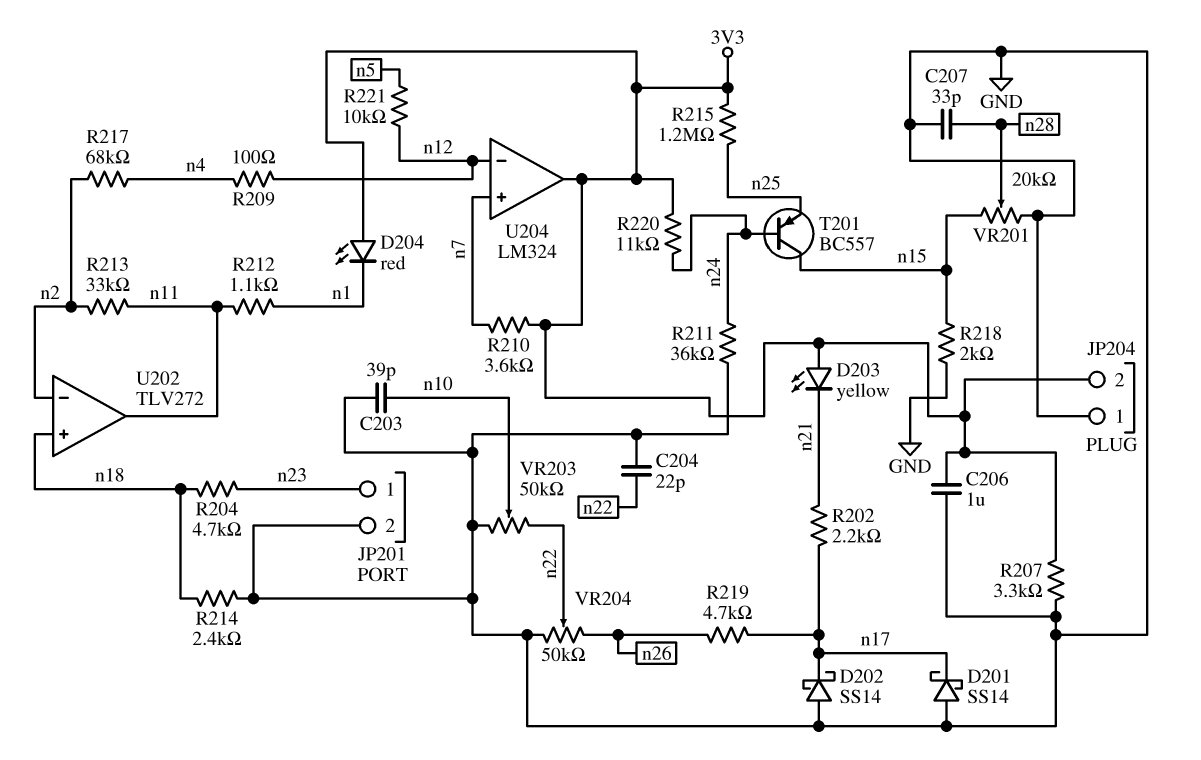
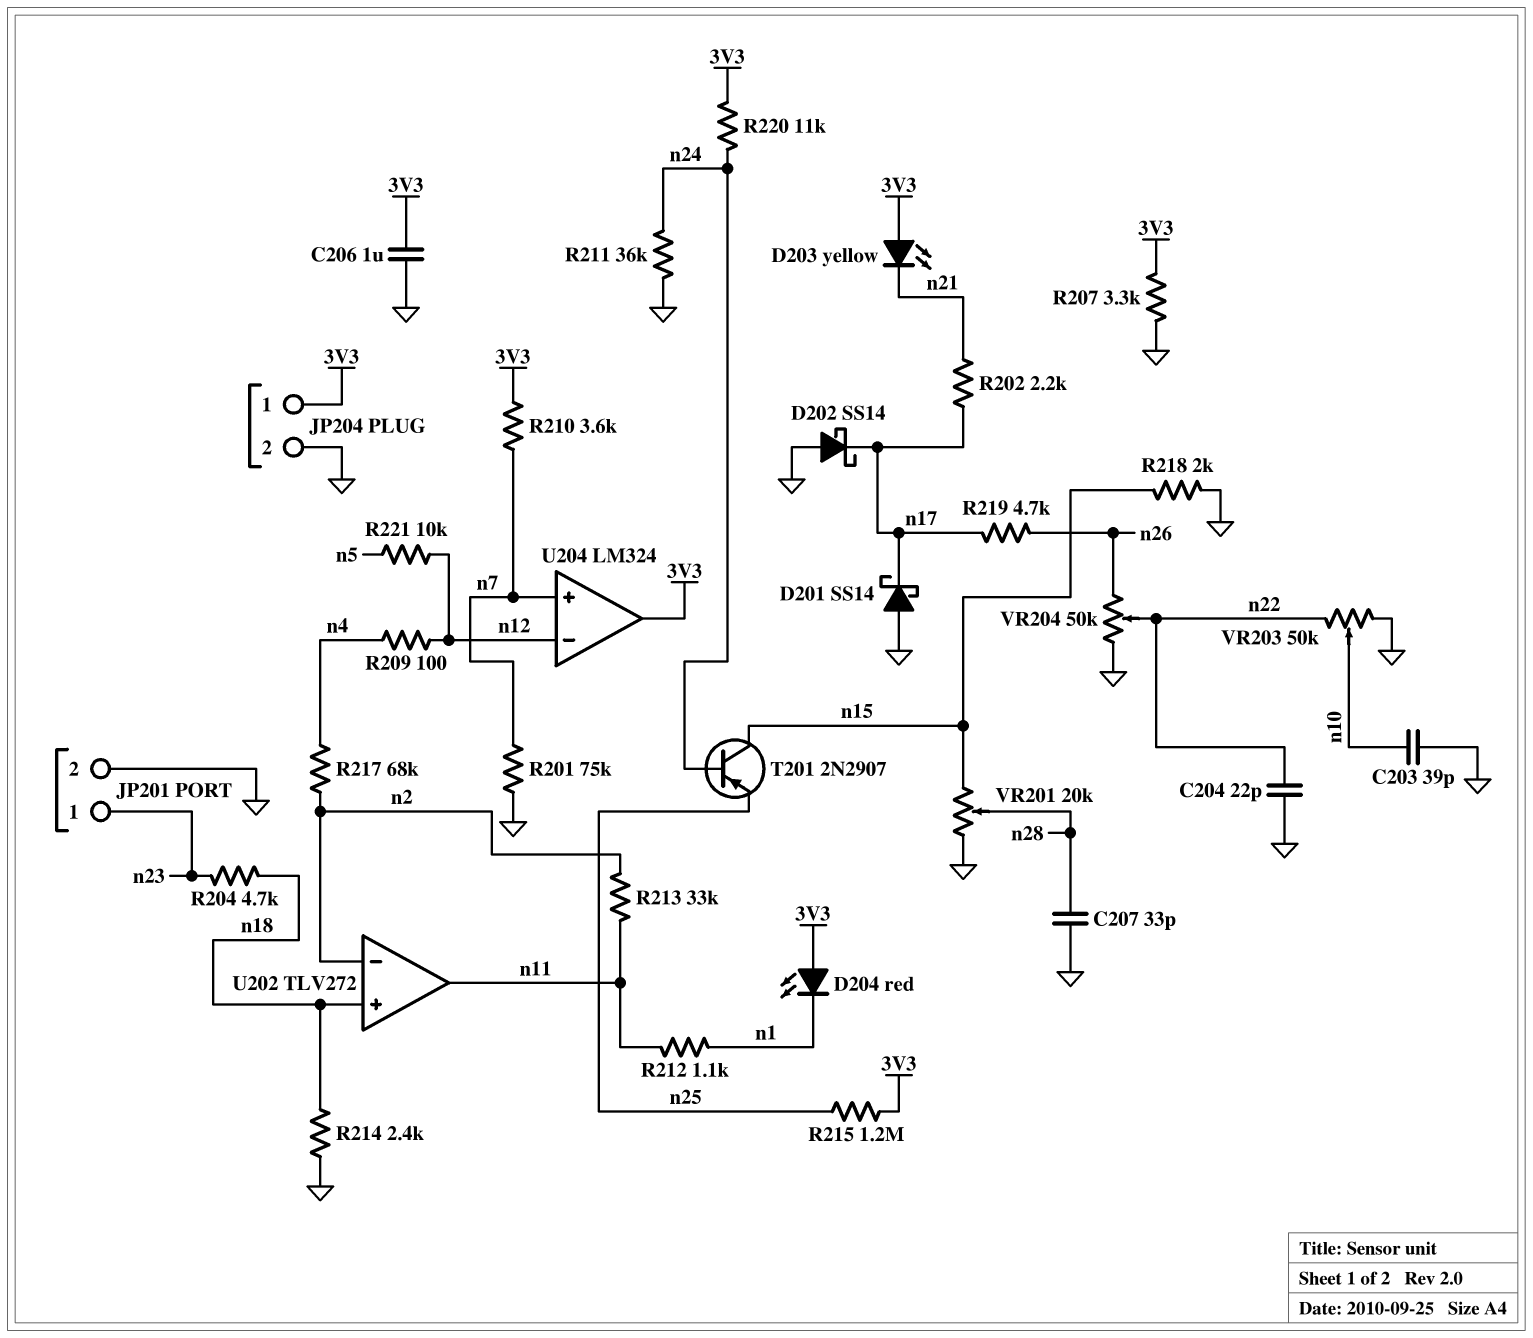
JP204 pin 1: GND -> 3V3
JP204 pin 2: 3V3 -> GND
R201: none -> 75k (GND, n7)
T201: PNP BC557 (B n24, C n15, E n25) -> PNP 2N2907 (B n24, C n15, E n25)

